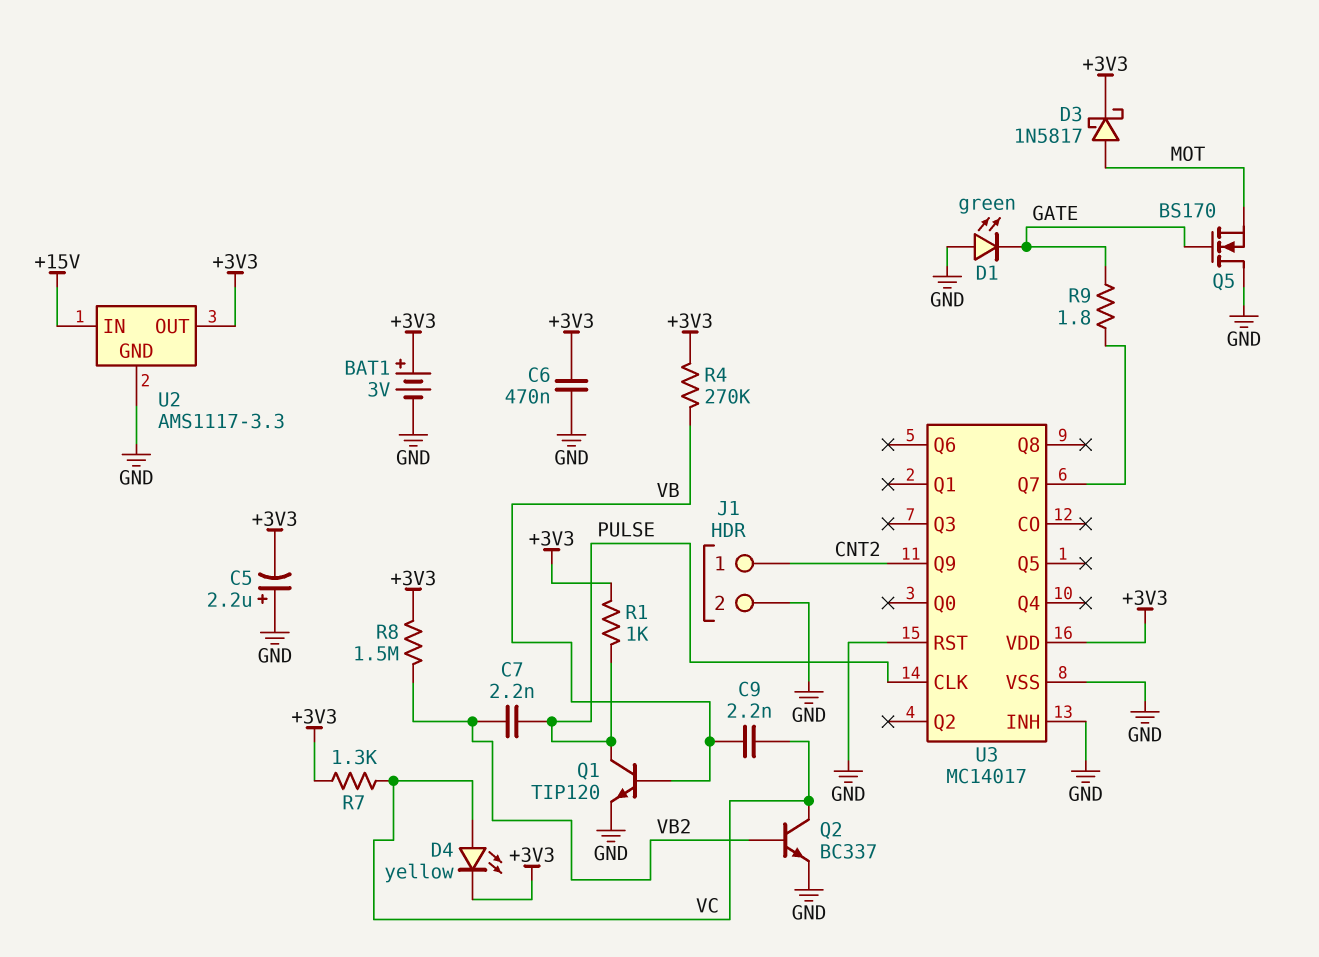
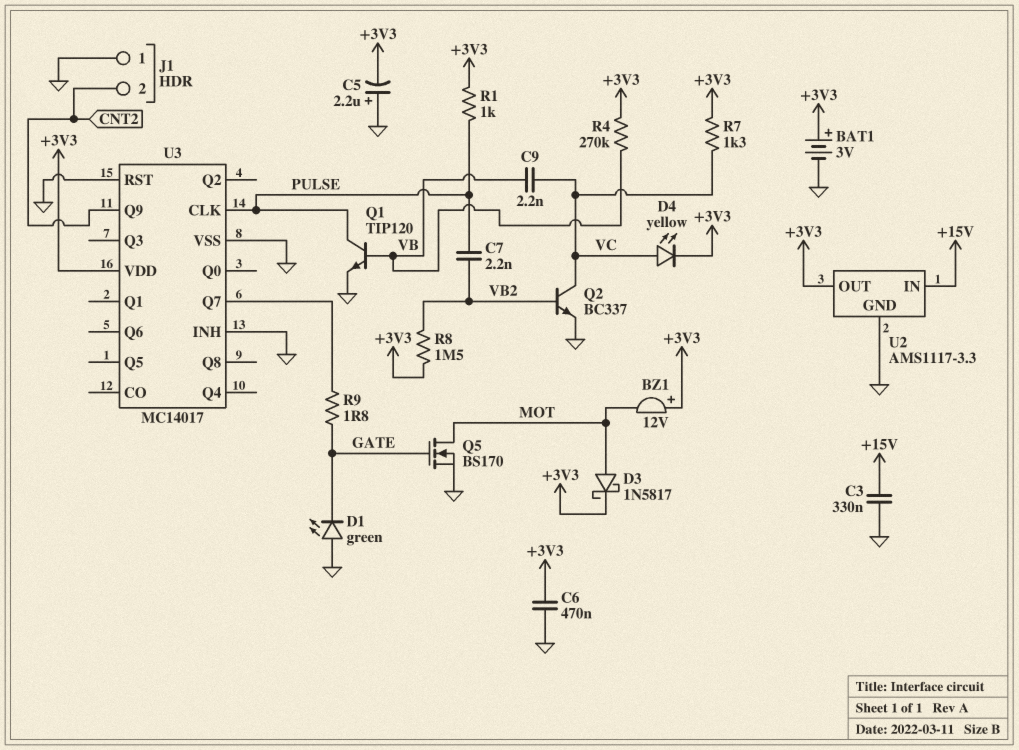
BZ1: none -> buzzer 12V (plus +3V3, minus MOT)
C3: none -> 330nF (+15V, GND)
J1 pin 1: CNT2 -> GND
J1 pin 2: GND -> CNT2
Q5: NMOS BS170 (G GATE, D GND, S MOT) -> NMOS BS170 (G GATE, D MOT, S GND)

